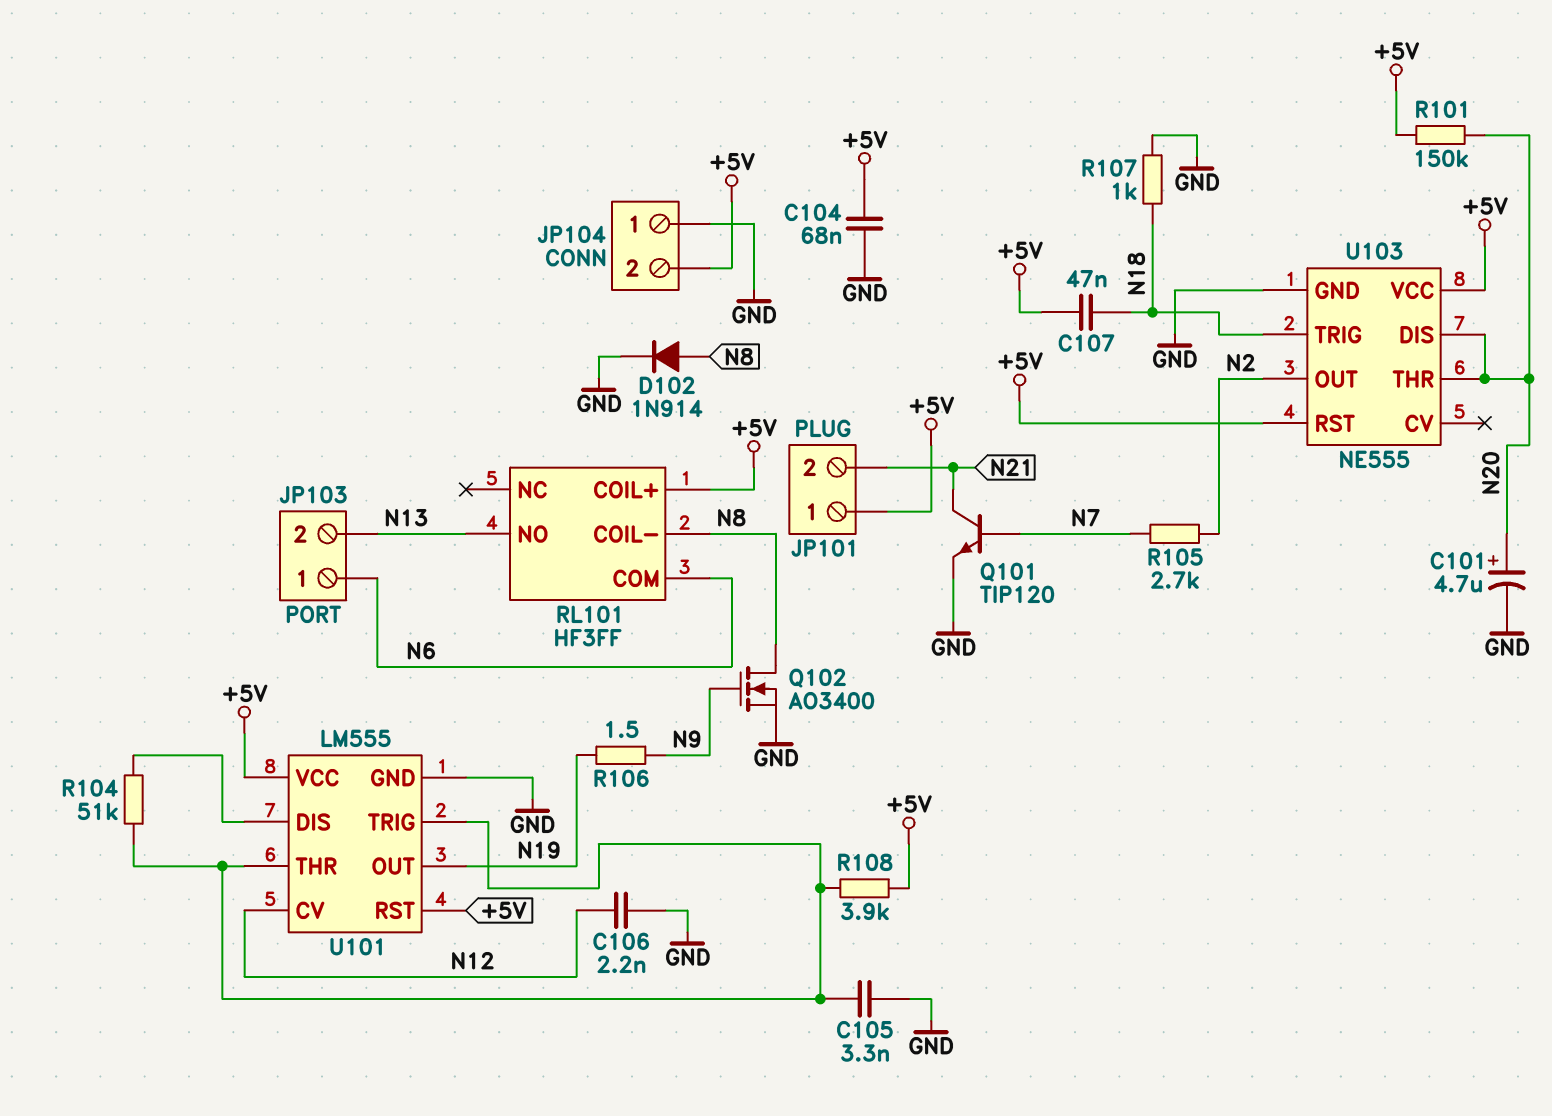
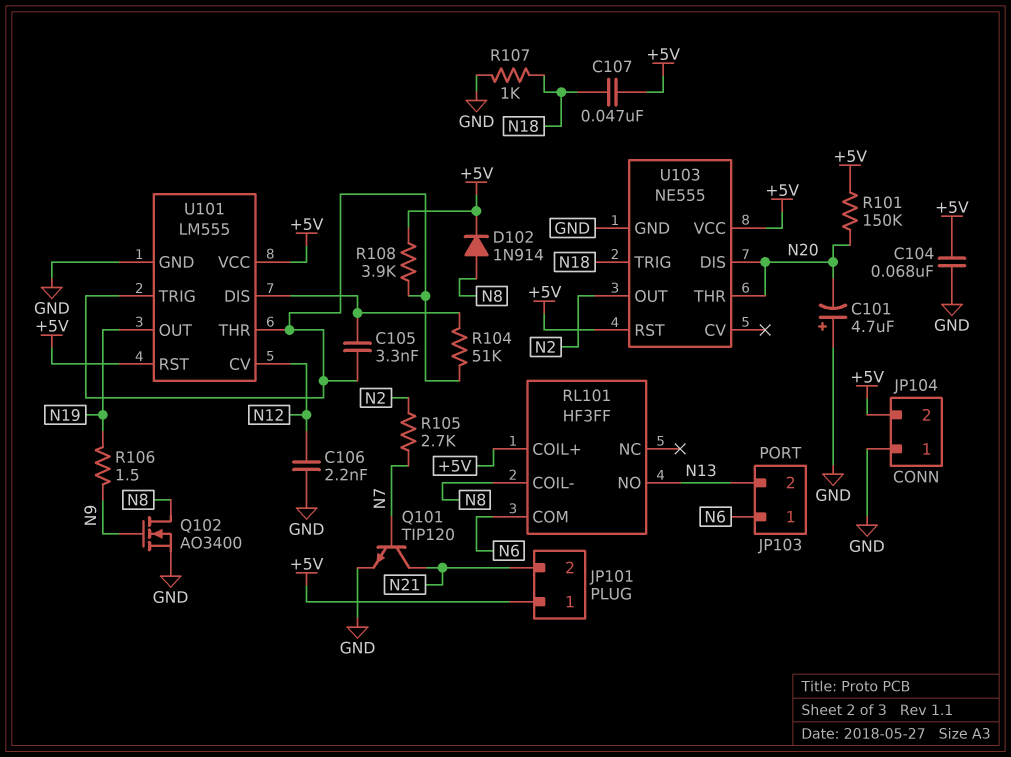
C101: 4.7uF (plus N20, minus GND) -> 4.7uF (plus GND, minus N20)
C105: 3.3nF (GND, U101/THR) -> 3.3nF (U101/DIS, U101/THR)
D102: diode 1N914 (A N8, K GND) -> diode 1N914 (A N8, K +5V)

